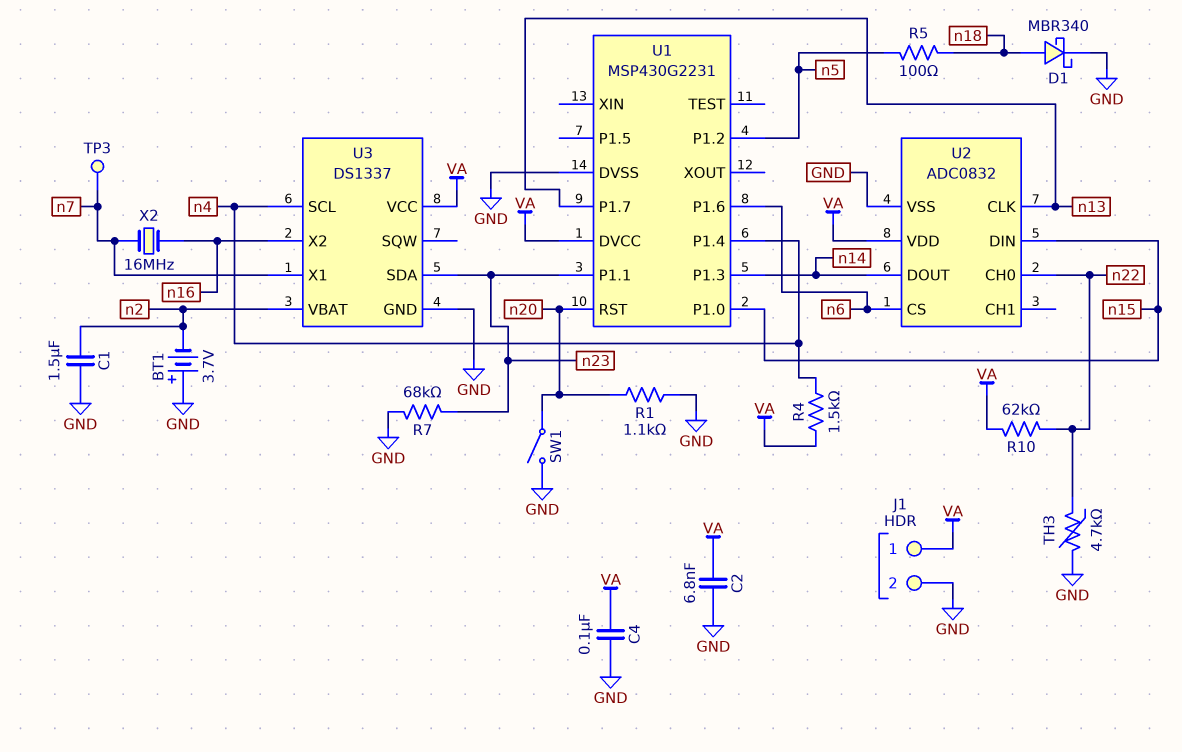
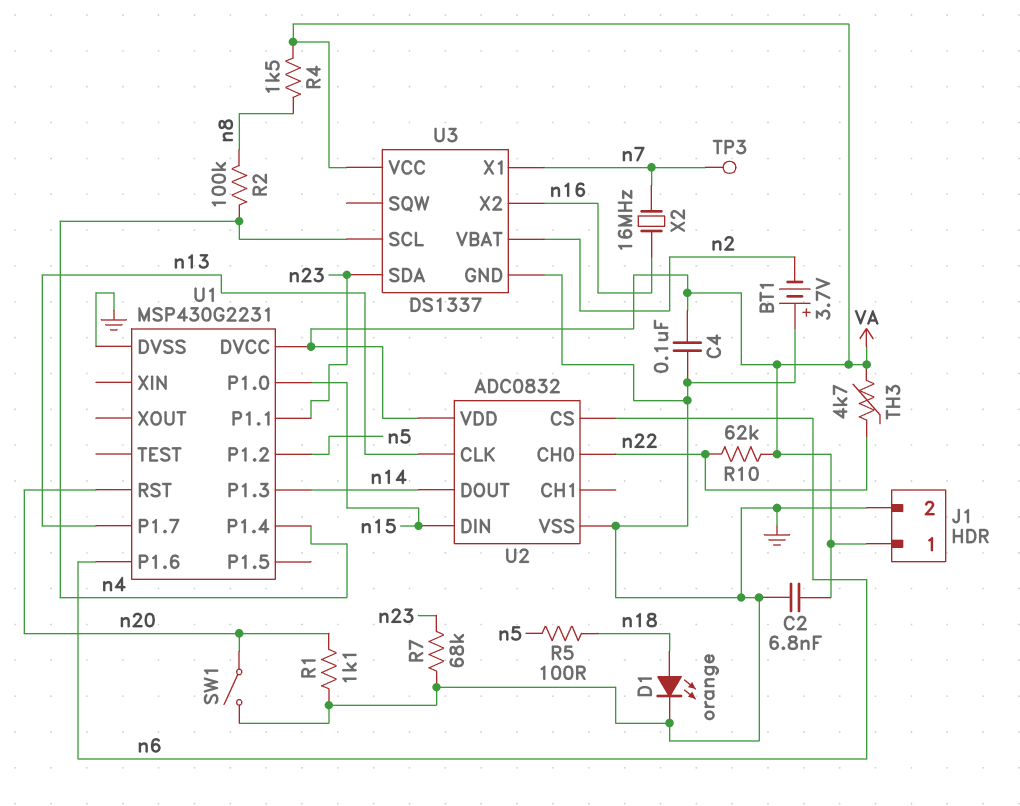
C1: 1.5uF (GND, n2) -> none
D1: schottky MBR340 (A n18, K GND) -> LED orange (A n18, K GND)
R2: none -> 100k (n4, n8)
R4: 1.5k (VA, n4) -> 1.5k (VA, n8)
TH3: 4.7k (GND, n22) -> 4.7k (VA, n22)

